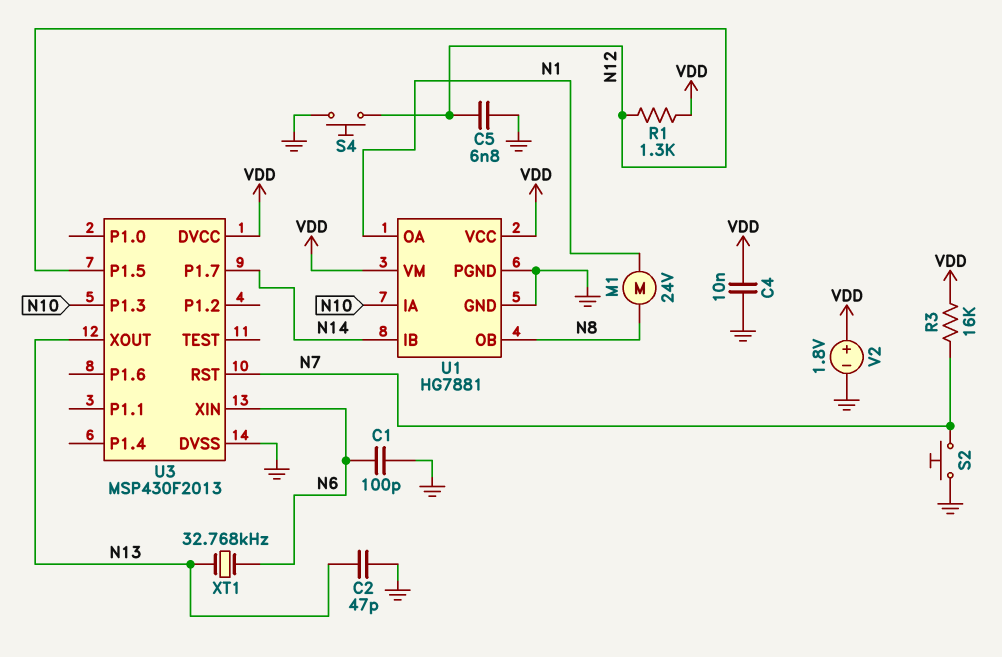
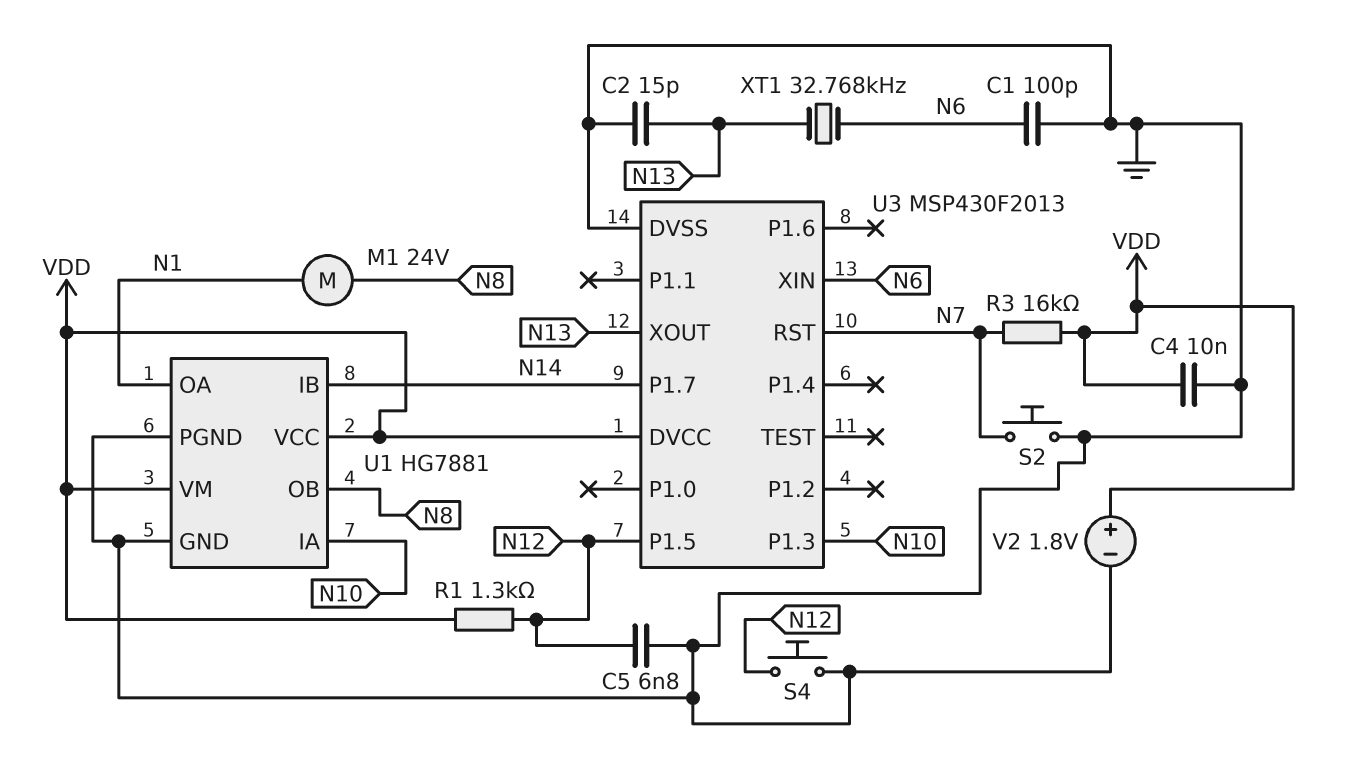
C2: 47pF (GND, N13) -> 15pF (GND, N13)

